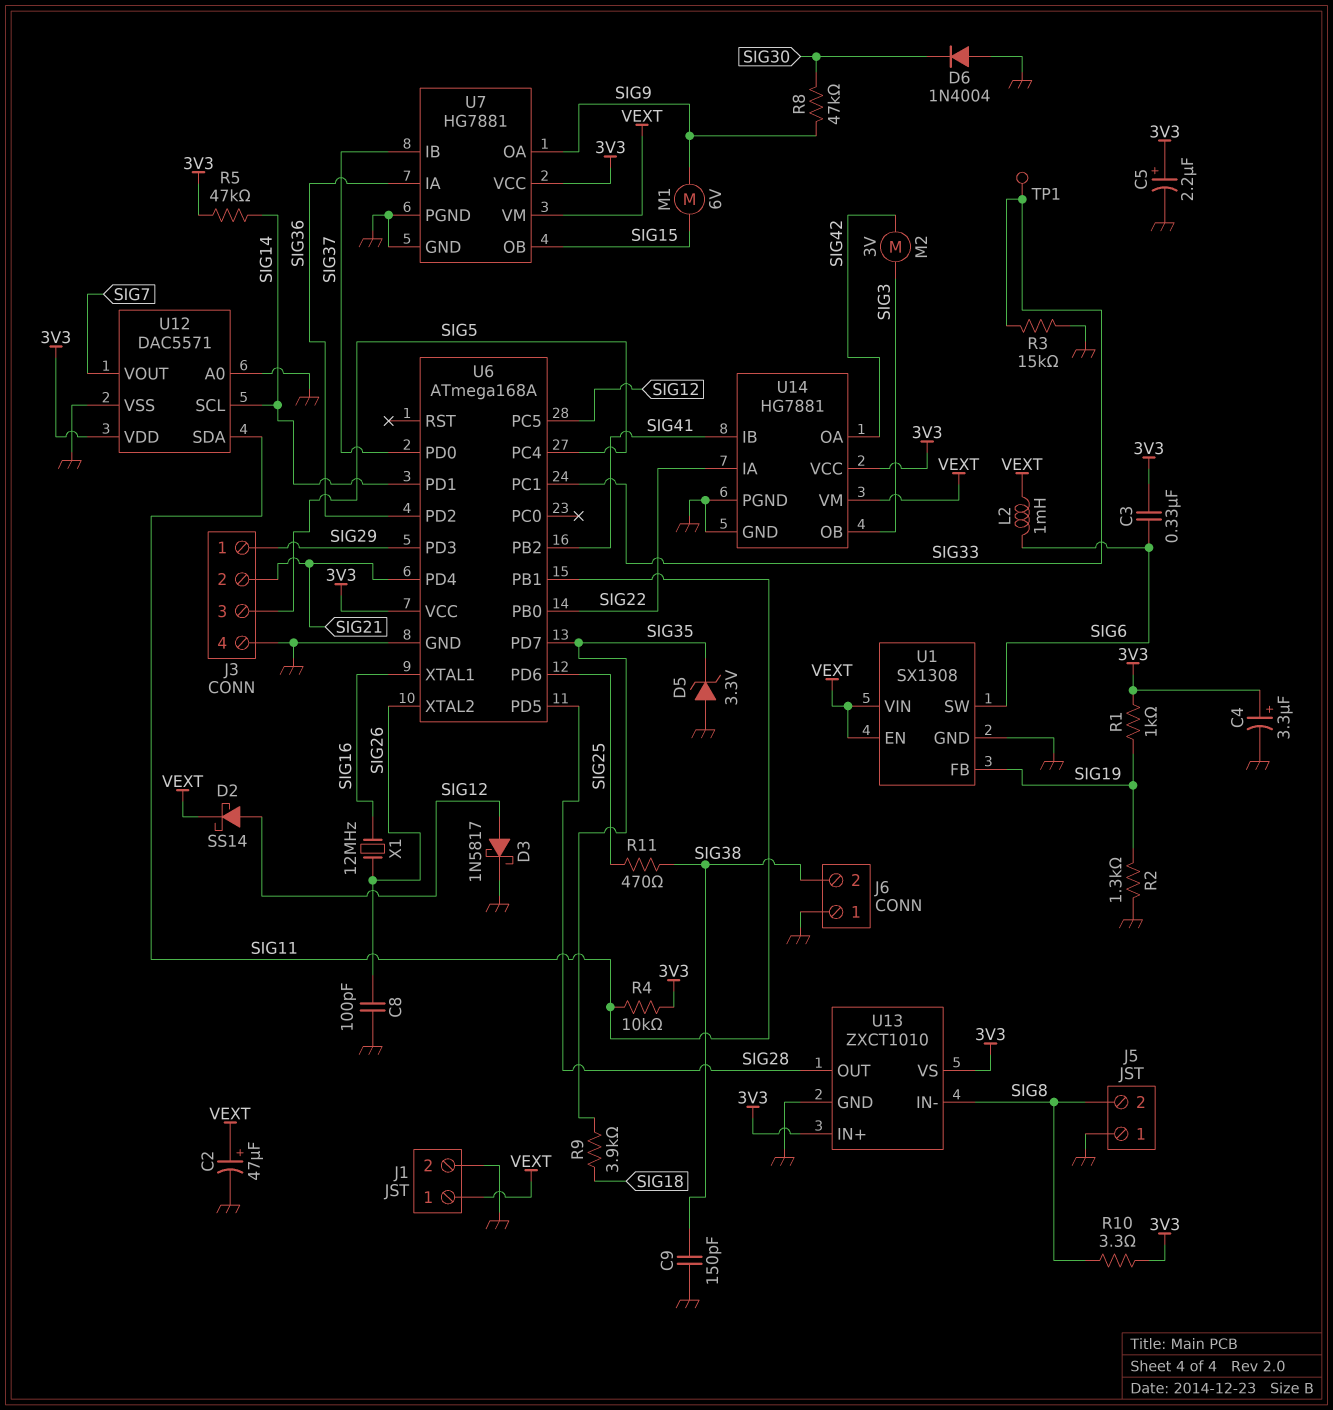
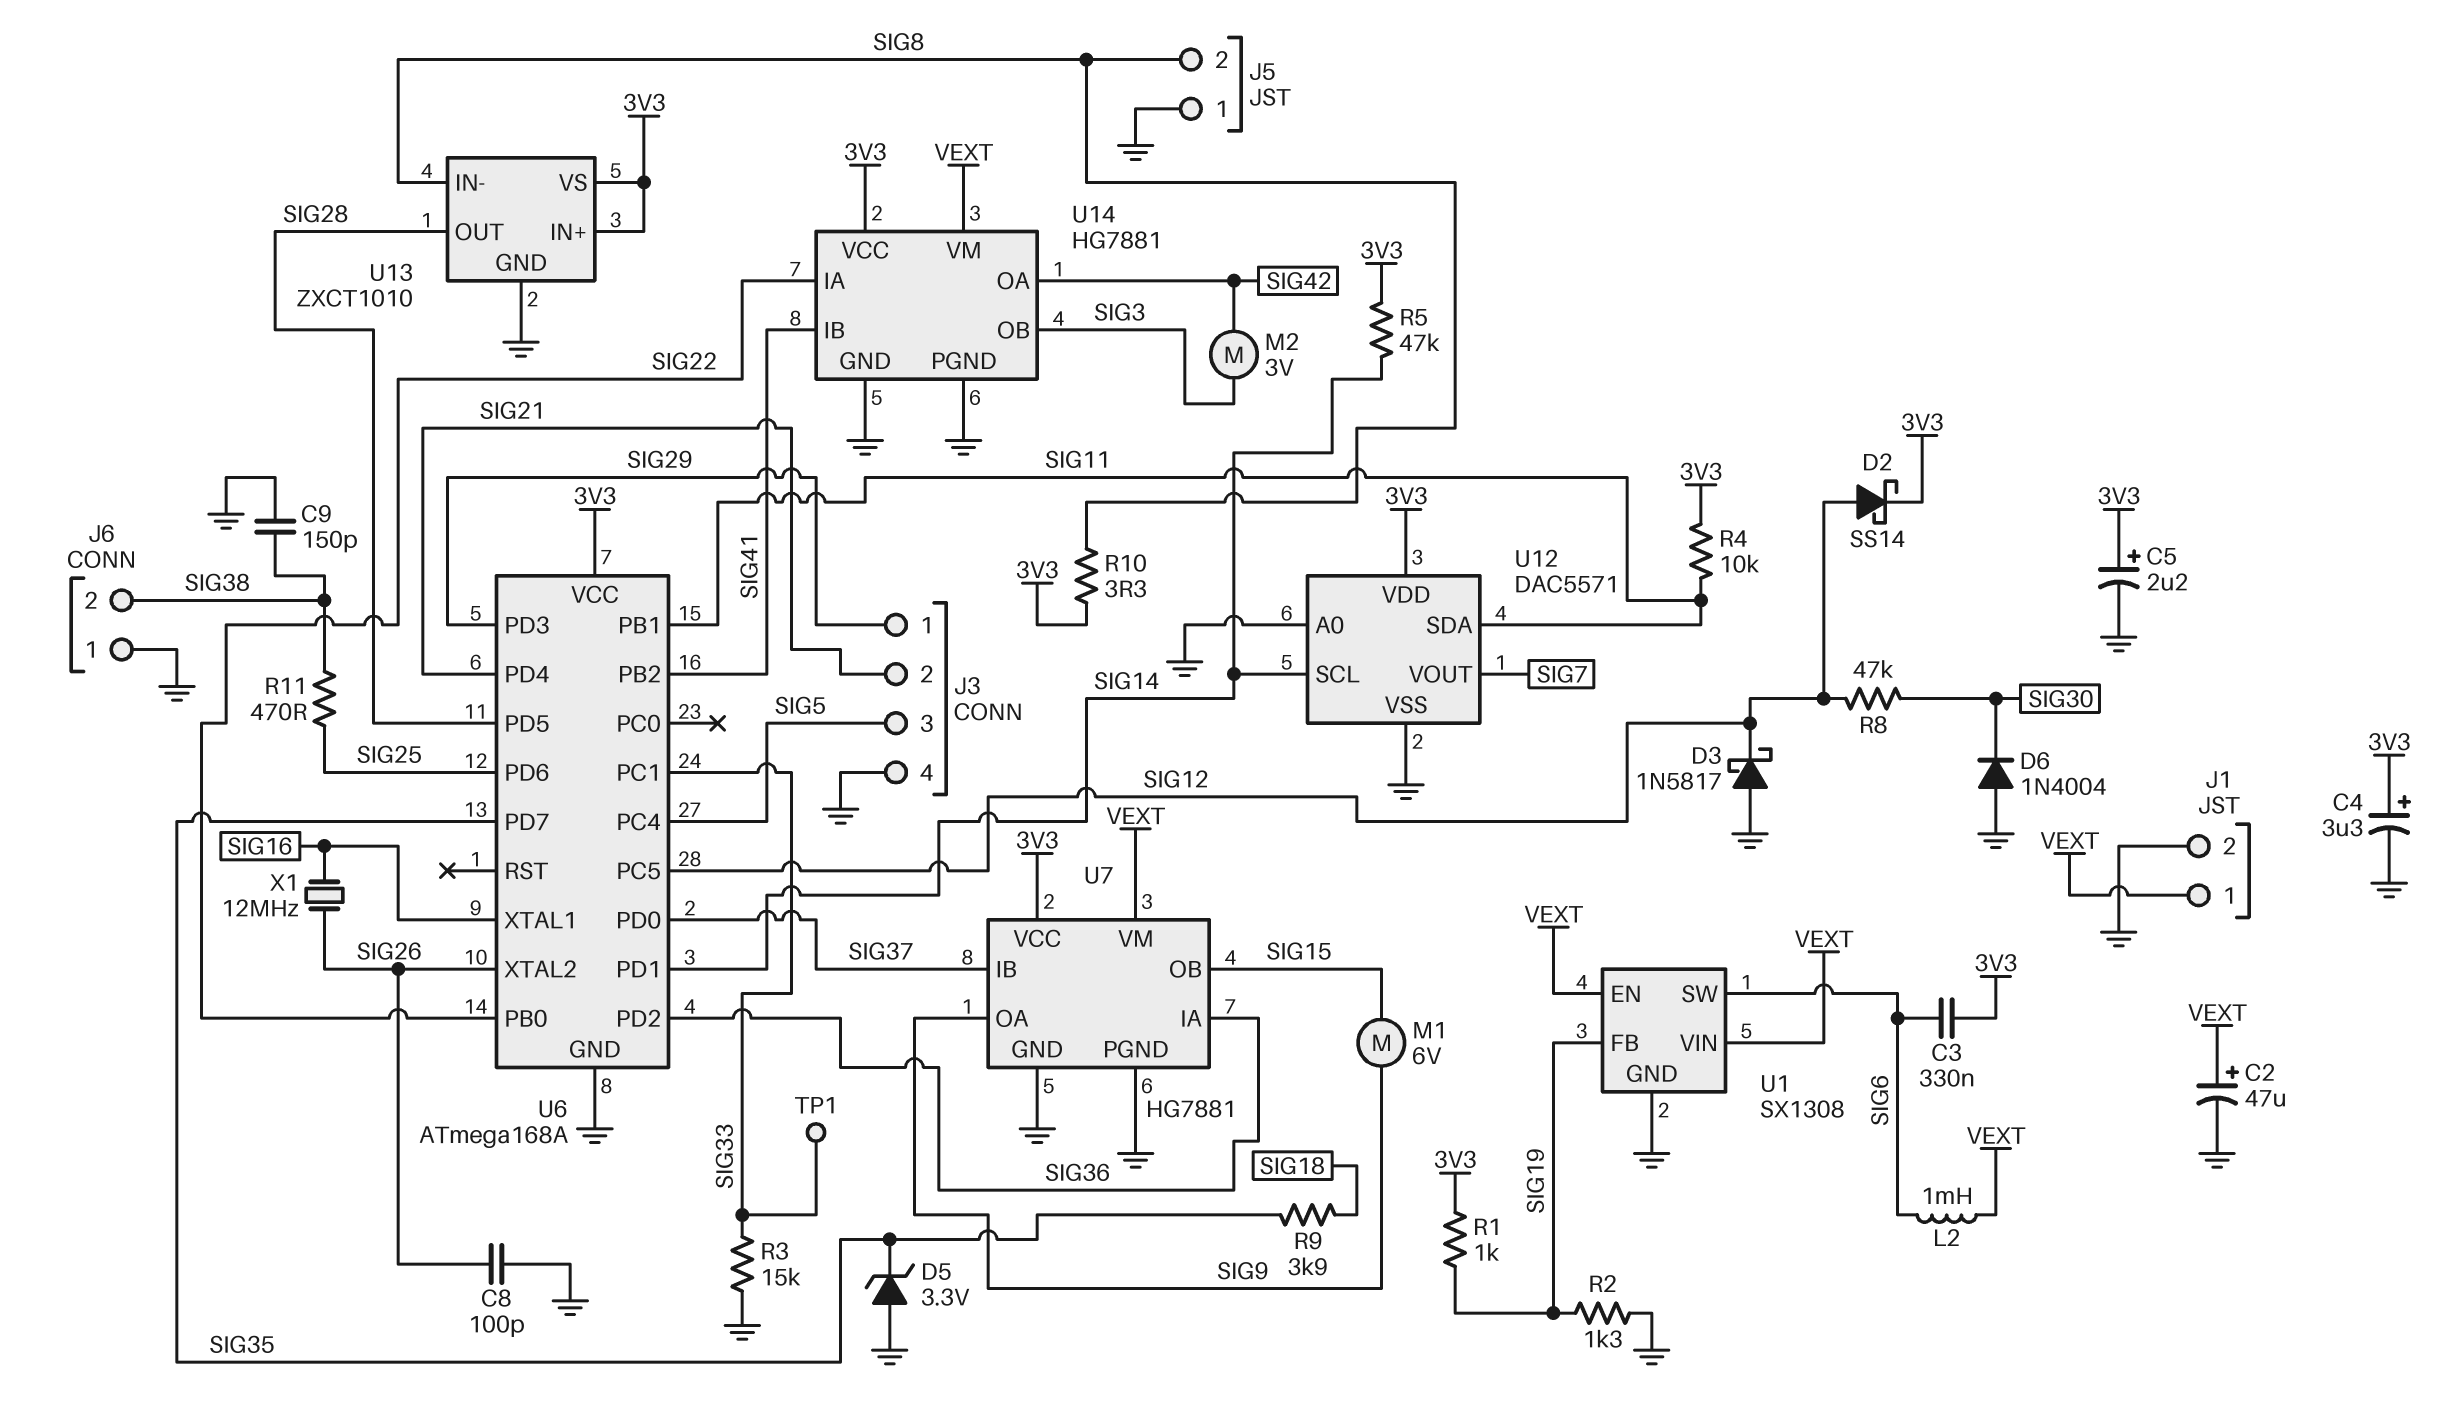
D2: schottky SS14 (A SIG12, K VEXT) -> schottky SS14 (A SIG12, K 3V3)
D3: schottky 1N5817 (A SIG12, K GND) -> schottky 1N5817 (A GND, K SIG12)
R8: 47k (SIG9, SIG30) -> 47k (SIG12, SIG30)

